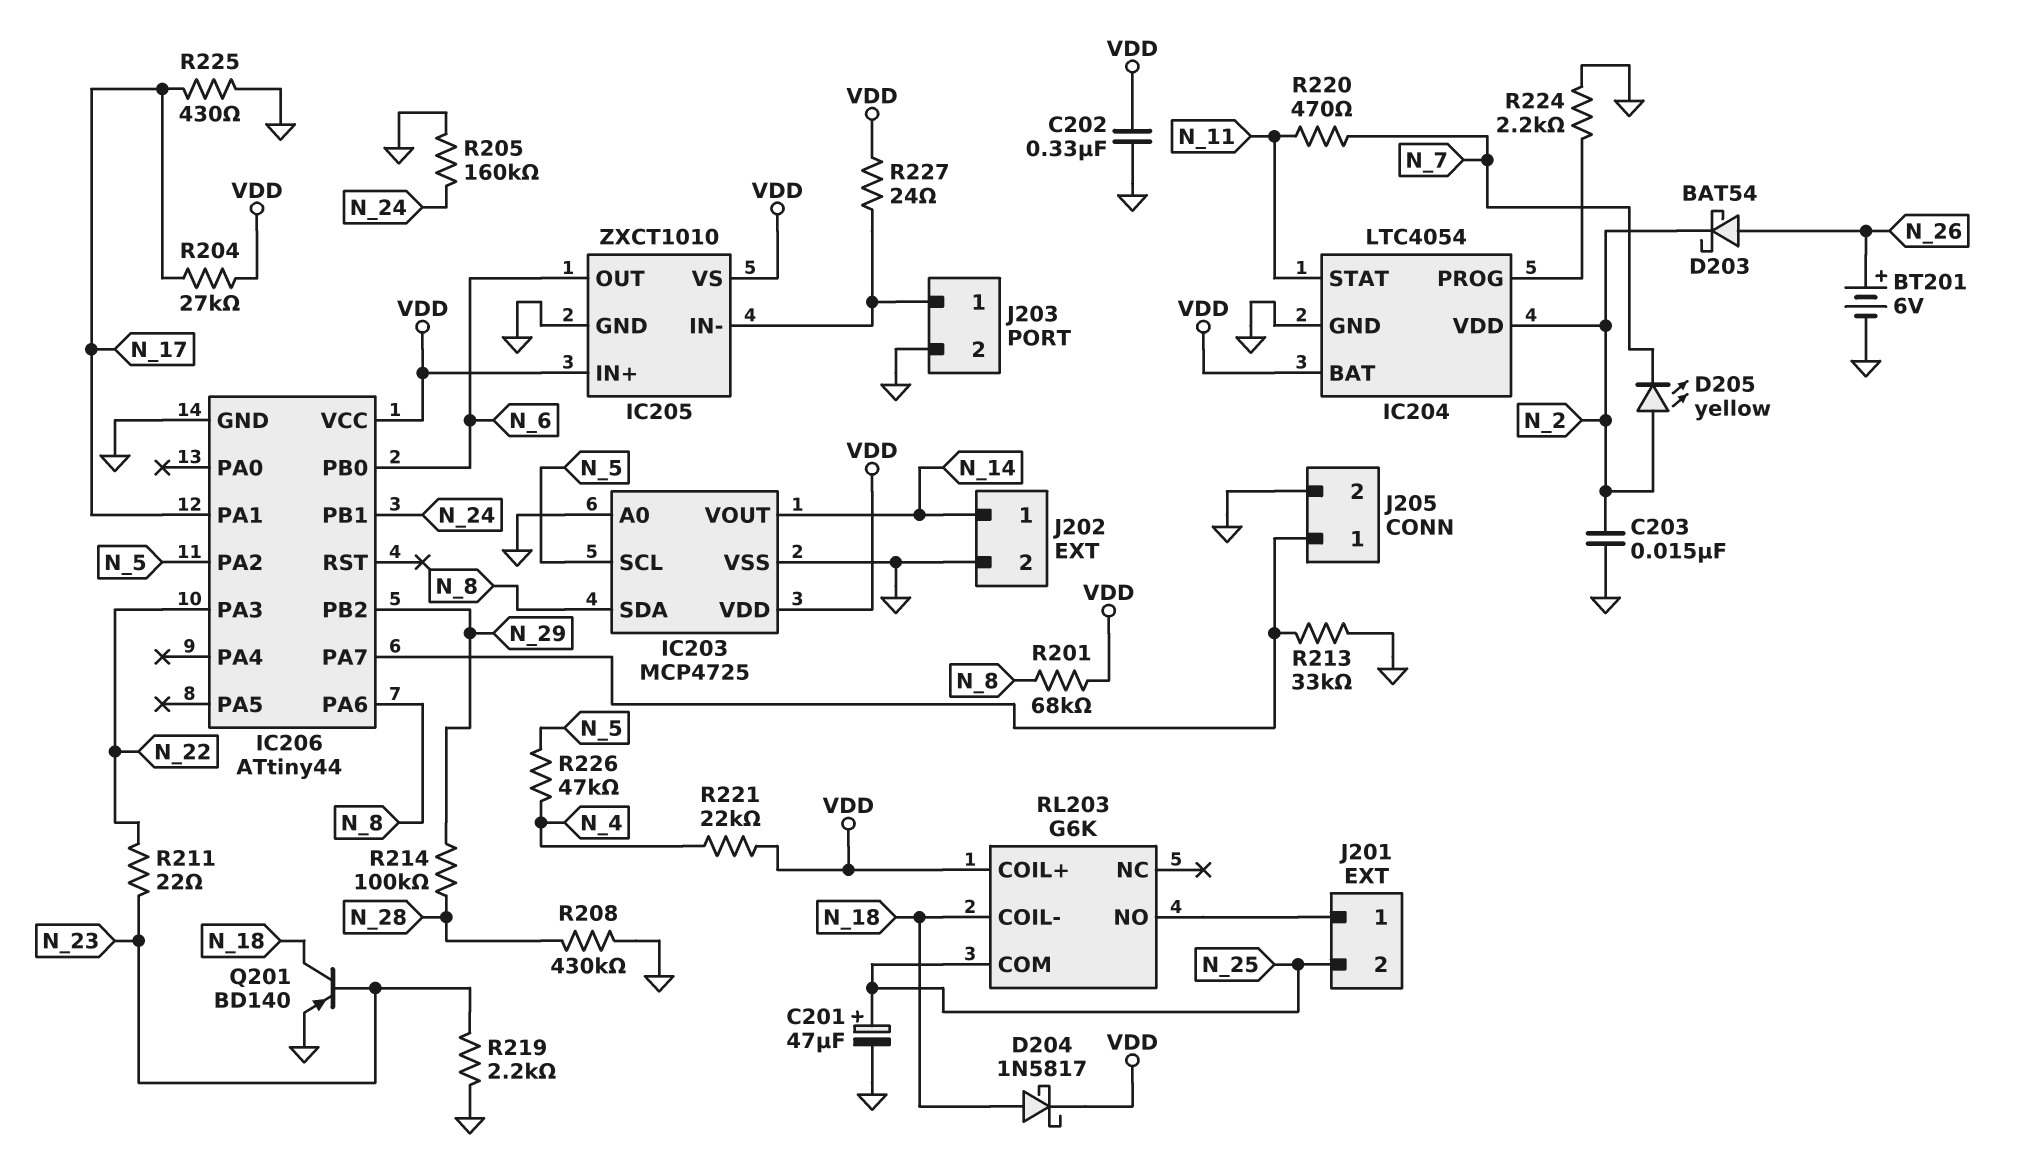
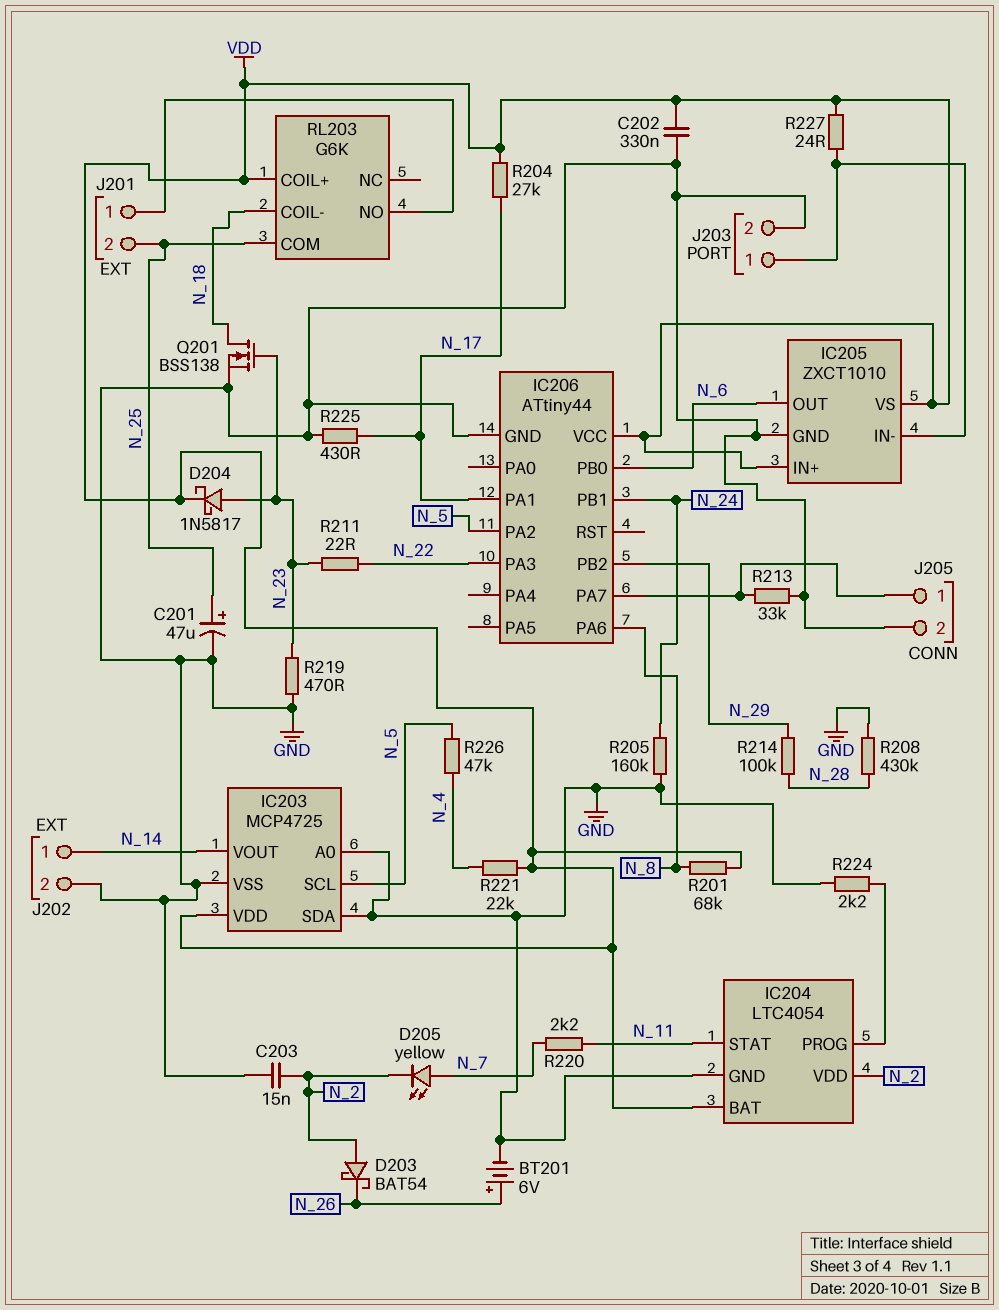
D203: schottky BAT54 (A N_26, K N_2) -> schottky BAT54 (A N_2, K N_26)
D204: schottky 1N5817 (A N_18, K VDD) -> schottky 1N5817 (A N_23, K VDD)
D205: LED yellow (A N_2, K N_7) -> LED yellow (A N_7, K N_2)
IC203 pin SDA: N_8 -> GND
Q201: PNP BD140 (B N_23, C N_18, E GND) -> NMOS BSS138 (G N_23, D N_18, S GND)
R219: 2.2k (GND, N_23) -> 470 (GND, N_23)
R220: 470 (N_7, N_11) -> 2.2k (N_7, N_11)

